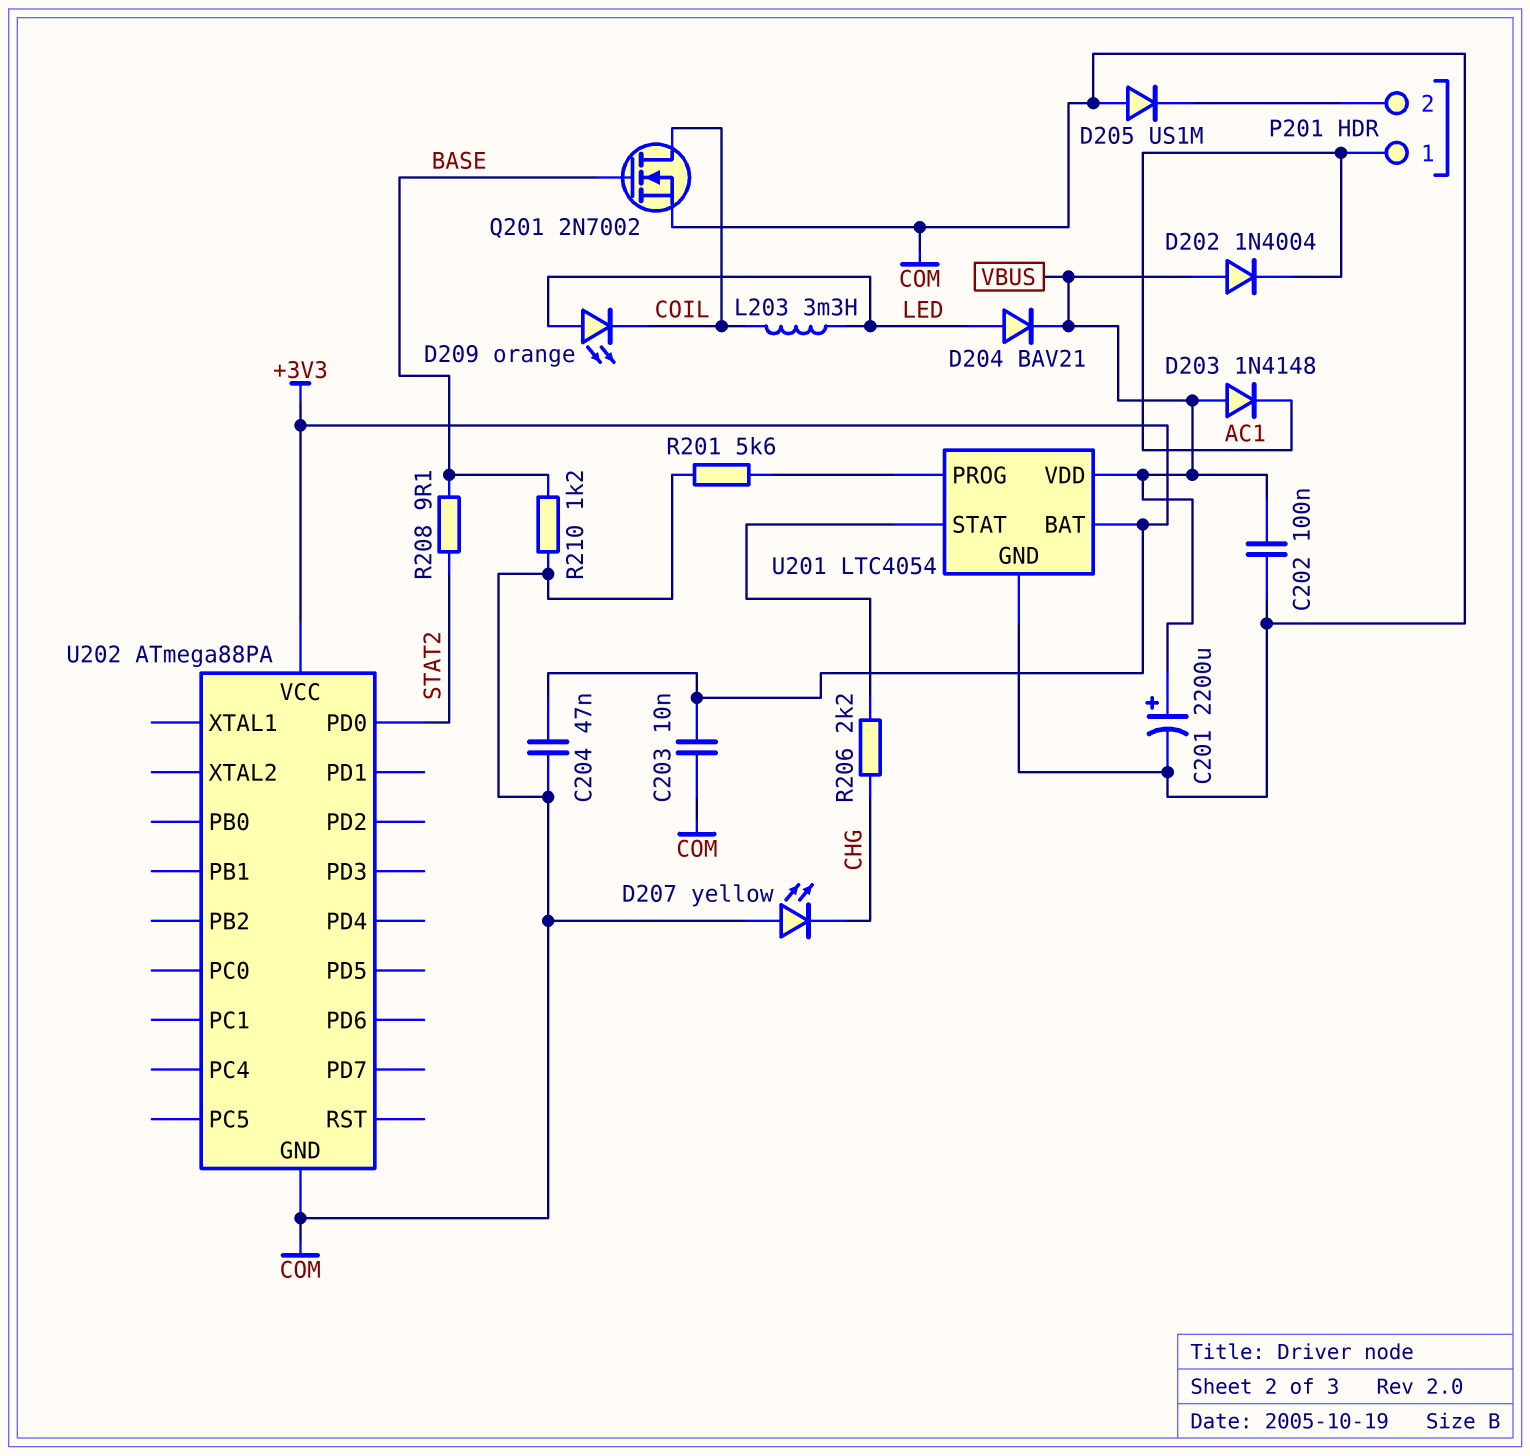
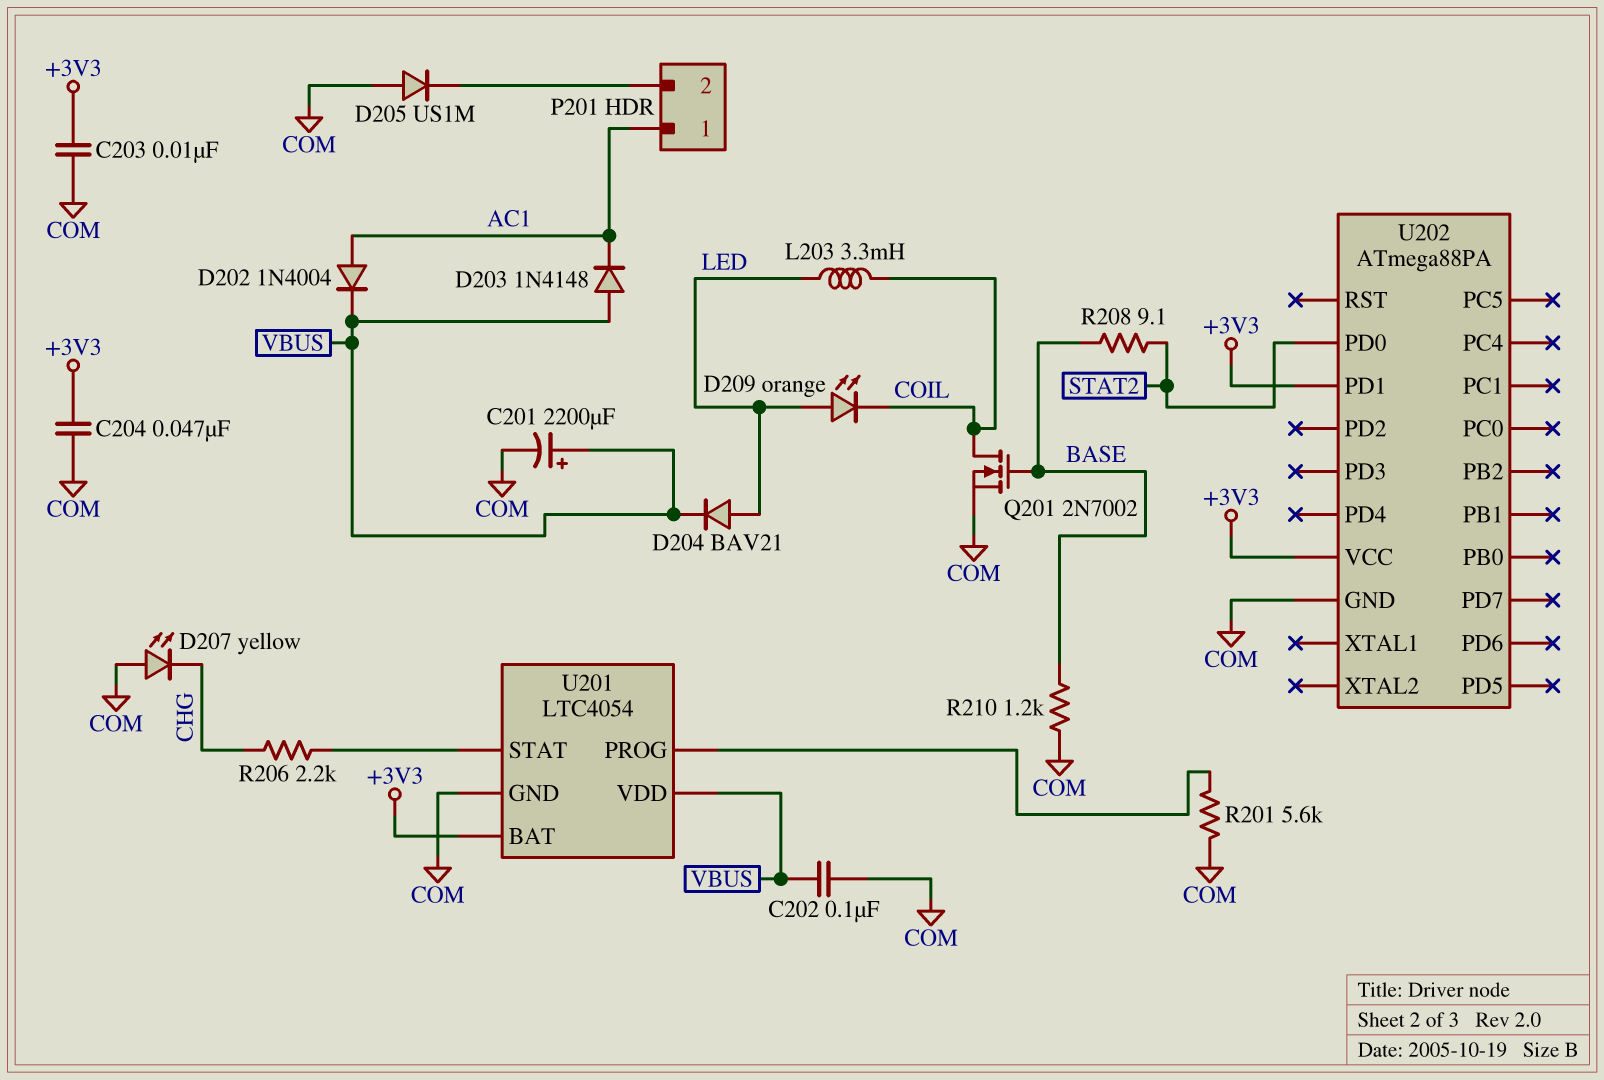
D202: diode 1N4004 (A VBUS, K AC1) -> diode 1N4004 (A AC1, K VBUS)
U202 pin PD1: none -> +3V3

